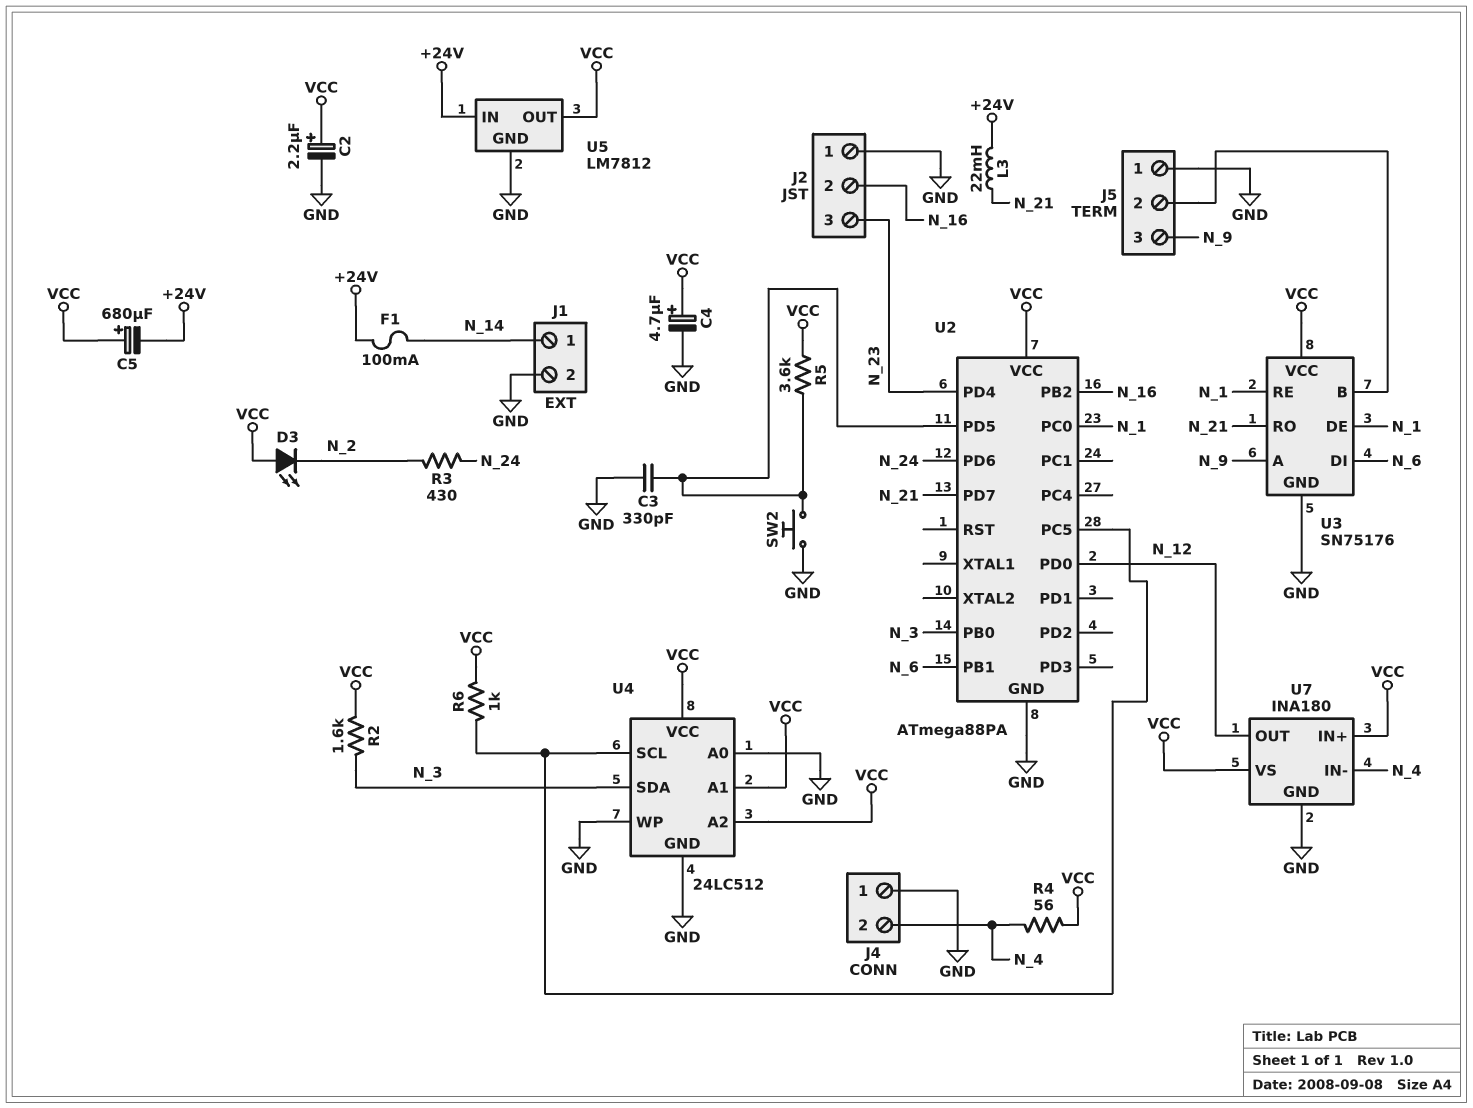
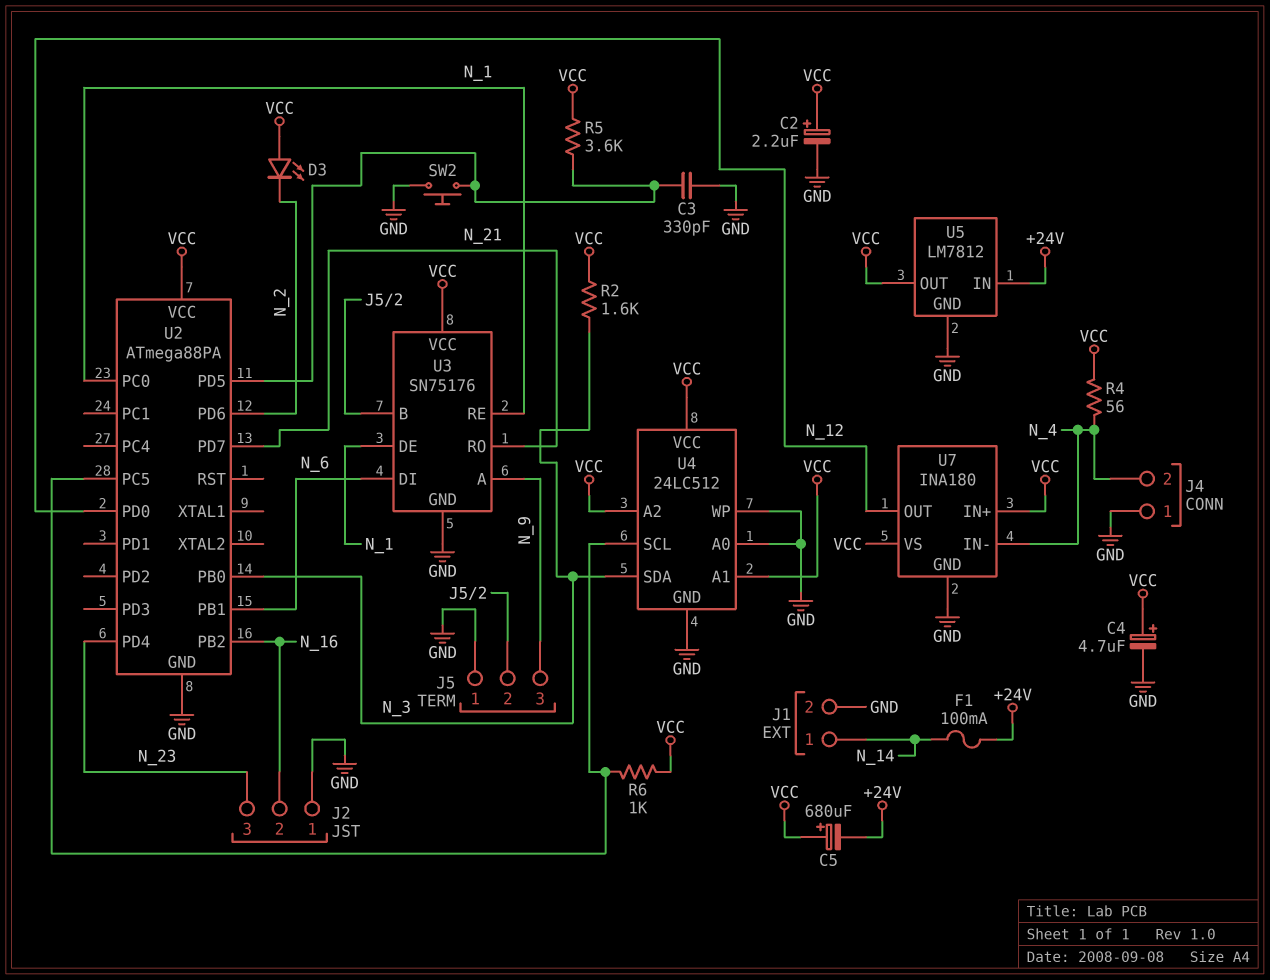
L3: 22mH (+24V, N_21) -> none
R3: 430 (N_2, N_24) -> none
U2 pin PD6: N_24 -> N_2

